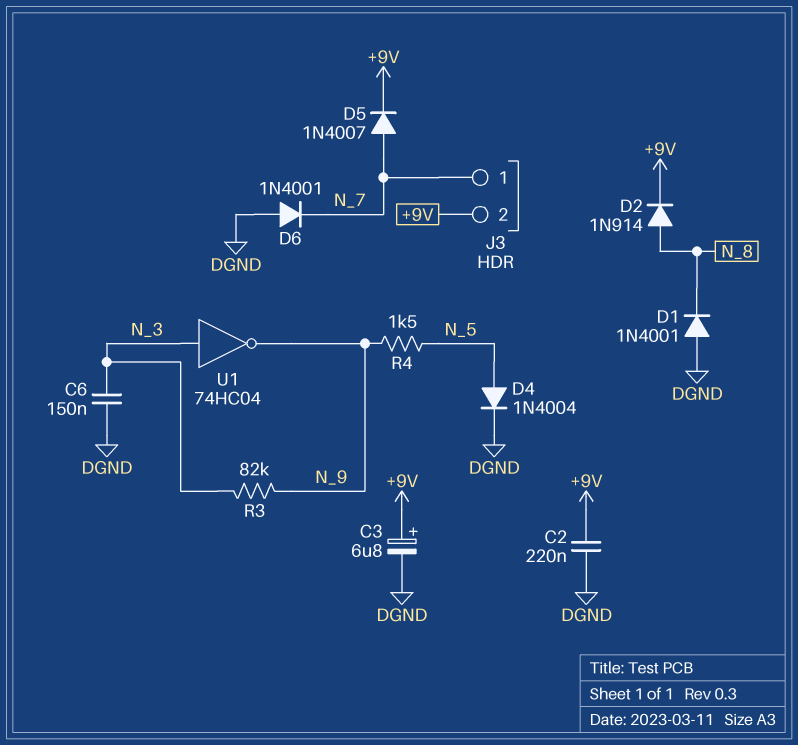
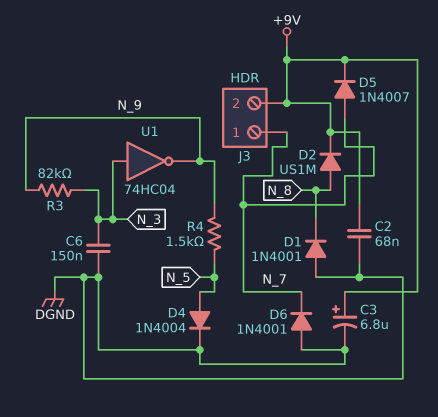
C2: 220nF (+9V, DGND) -> 68nF (+9V, DGND)
D2: diode 1N914 (A N_8, K +9V) -> diode US1M (A N_8, K +9V)

